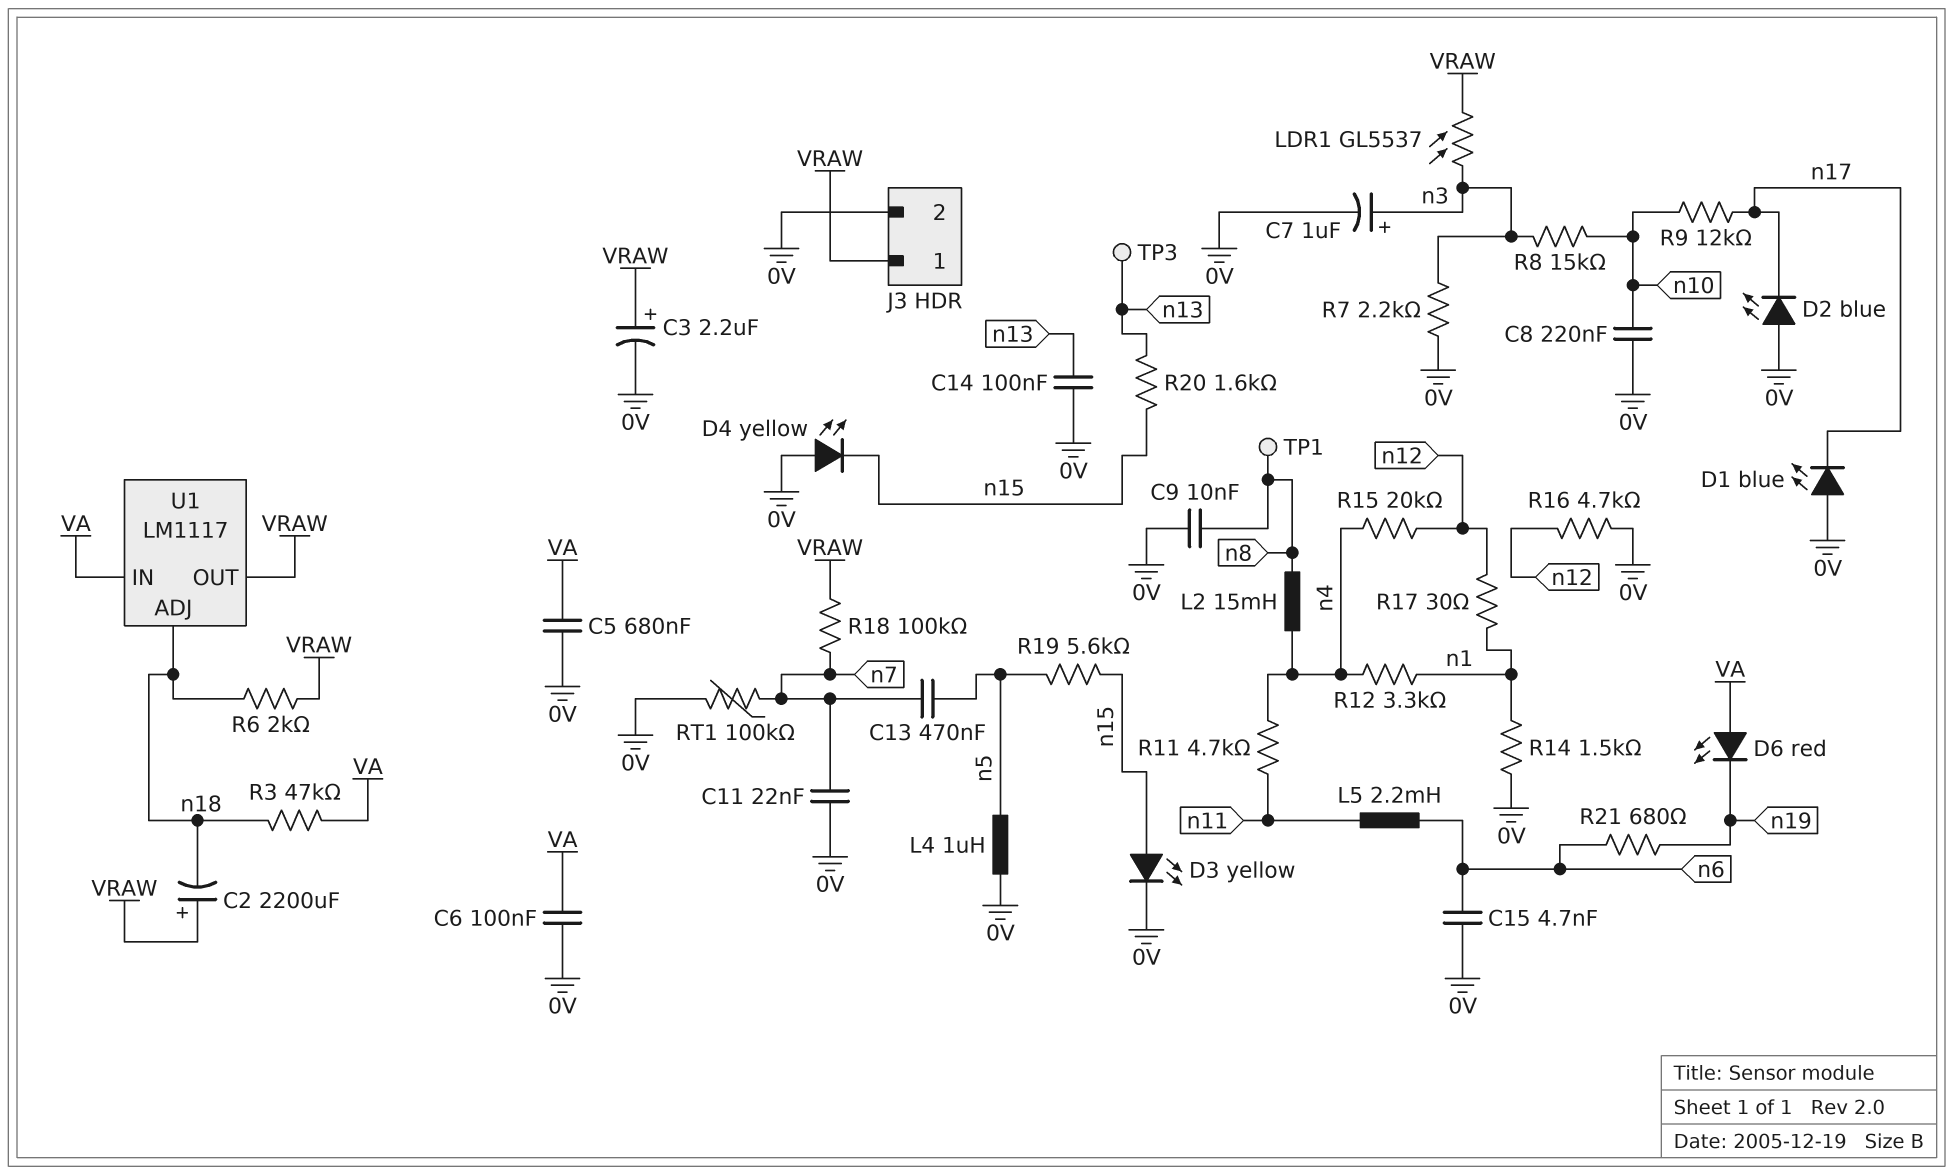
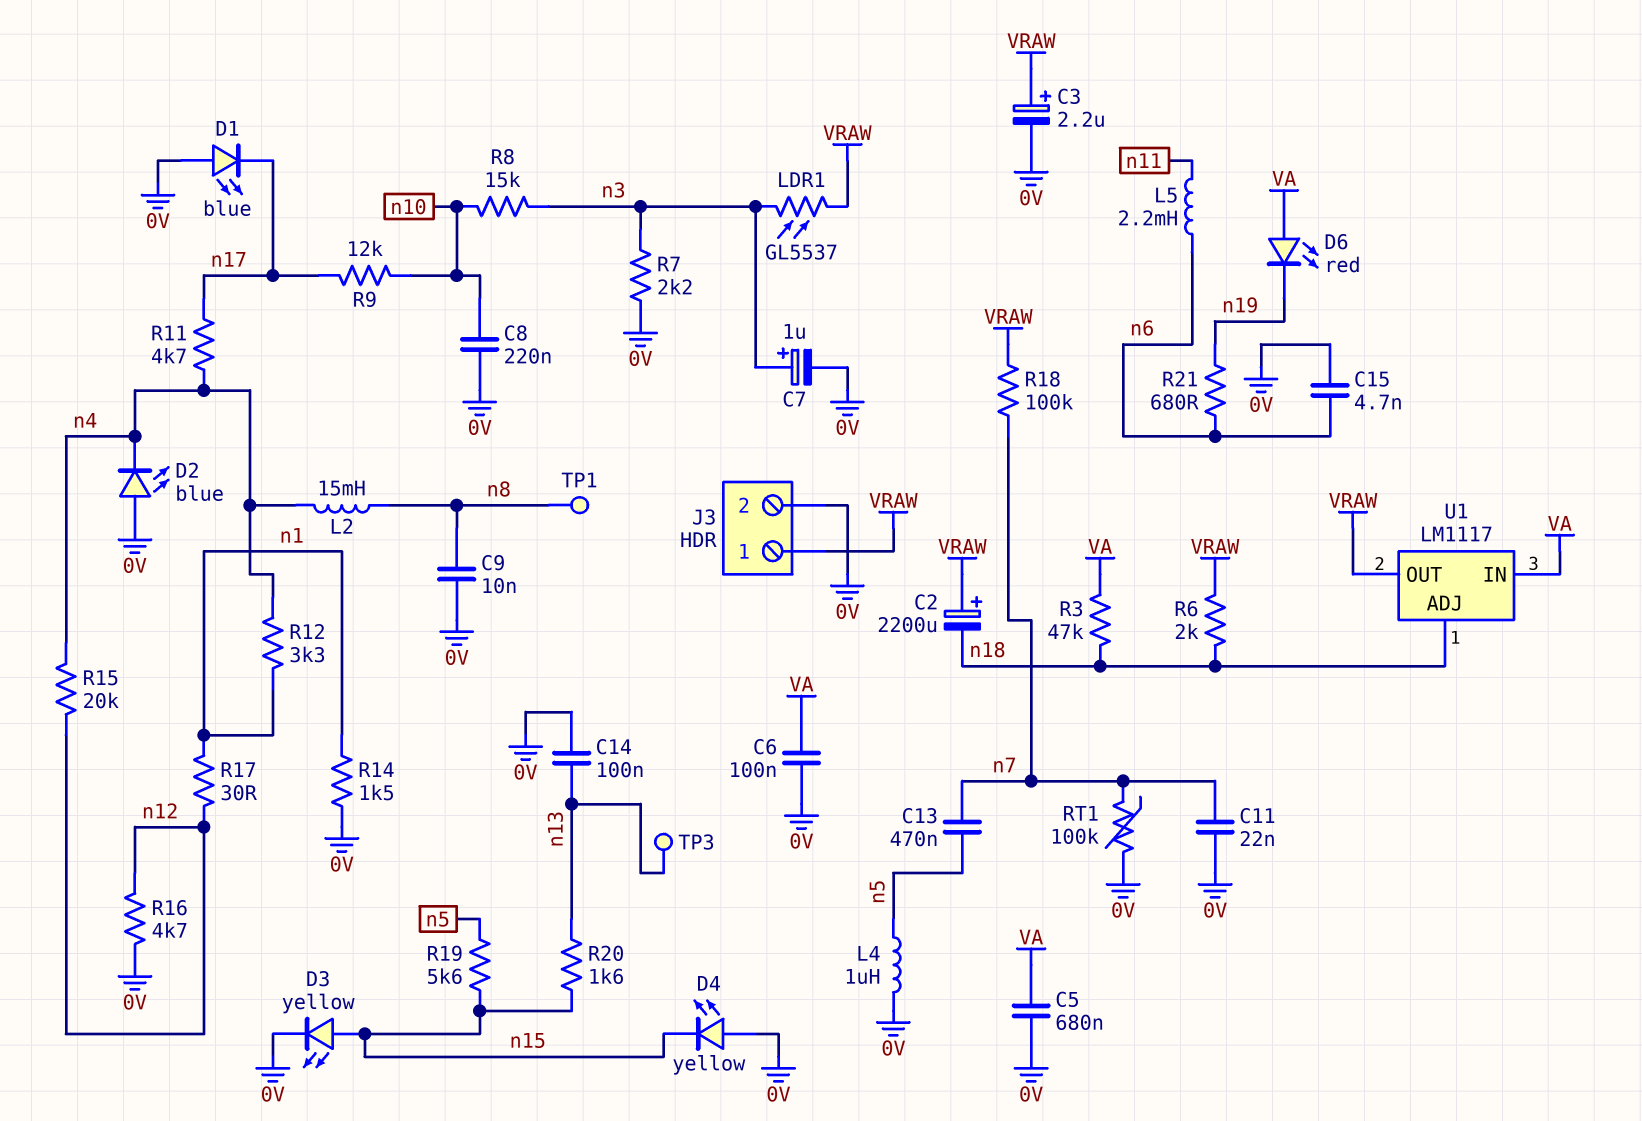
D2: LED blue (A 0V, K n17) -> LED blue (A 0V, K n4)
R11: 4.7k (n4, n11) -> 4.7k (n4, n17)

